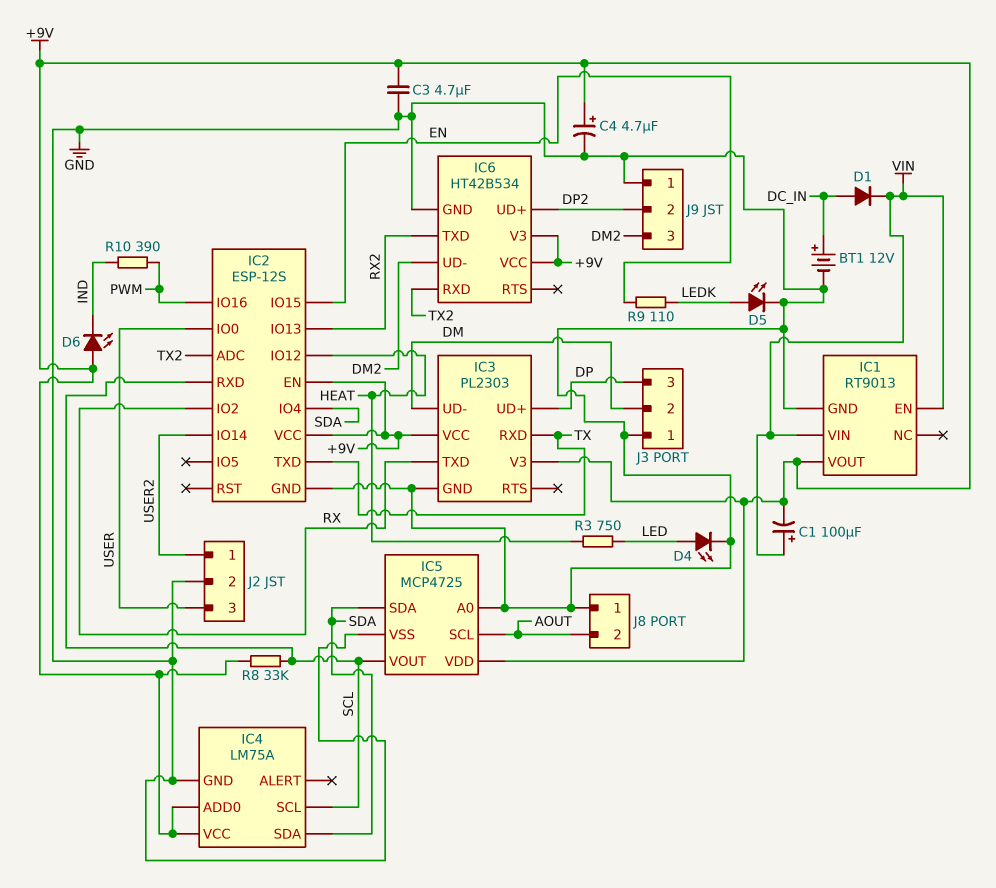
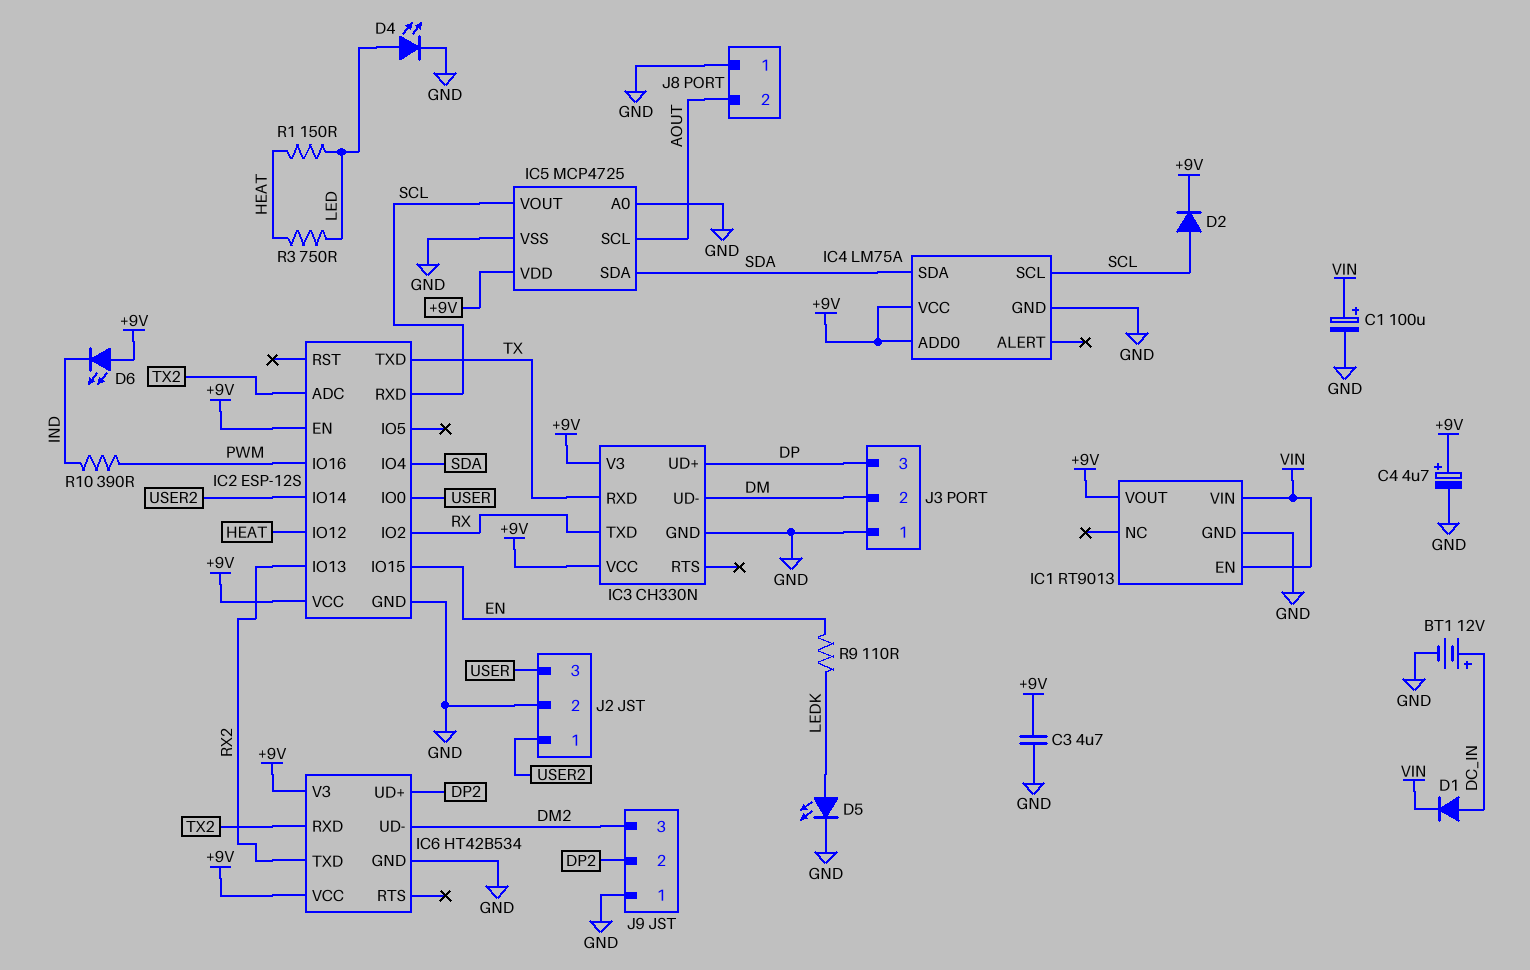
C1: 100uF (plus VIN, minus +9V) -> 100uF (plus VIN, minus GND)
D2: none -> diode (A SCL, K +9V)
IC3: PL2303 -> CH330N
R1: none -> 150 (HEAT, LED)
R8: 33k (+9V, SCL) -> none

